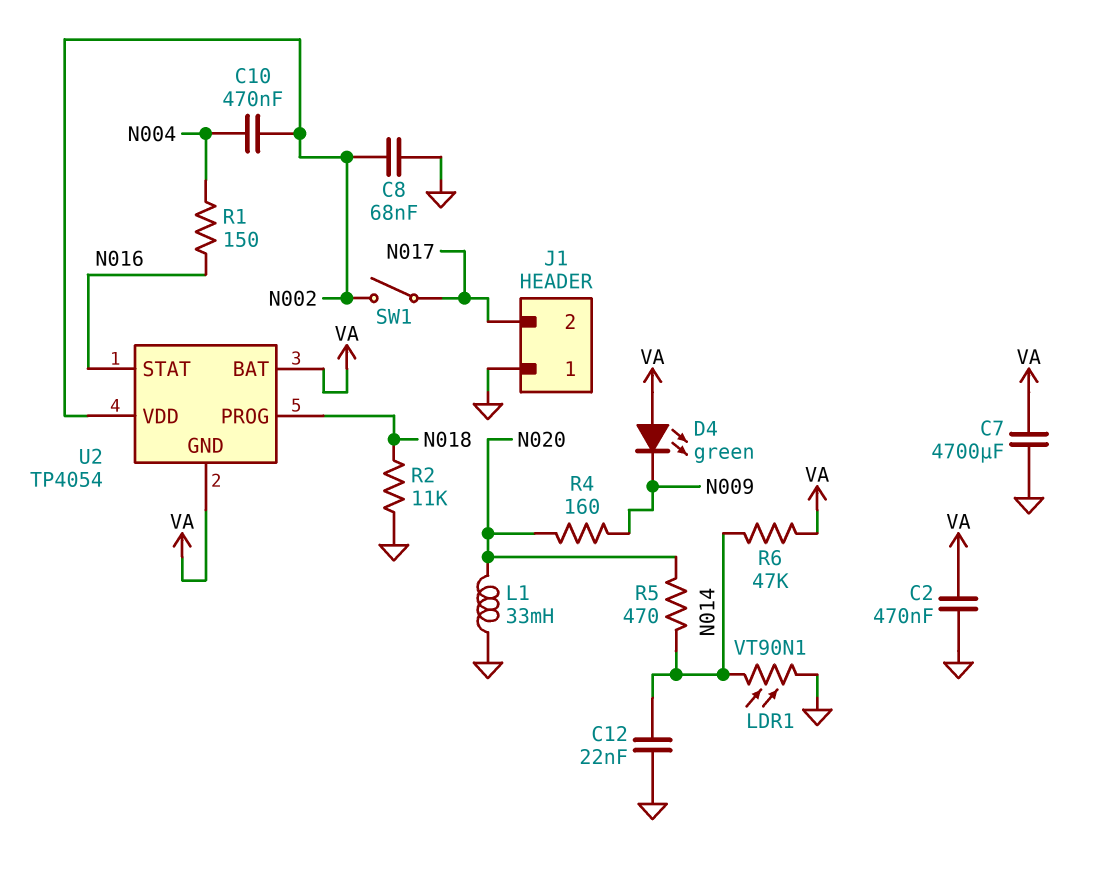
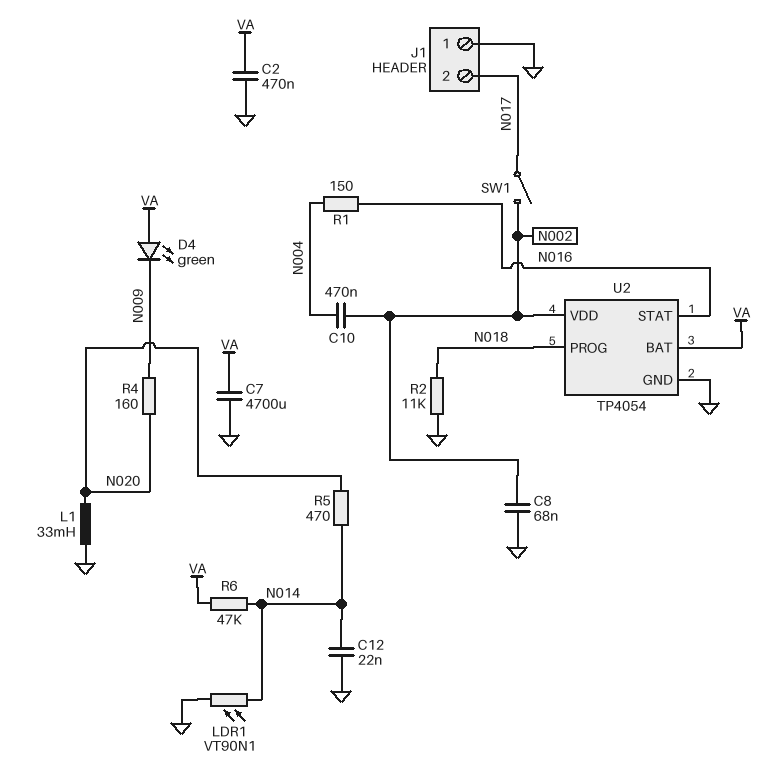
U2 pin GND: VA -> GND

